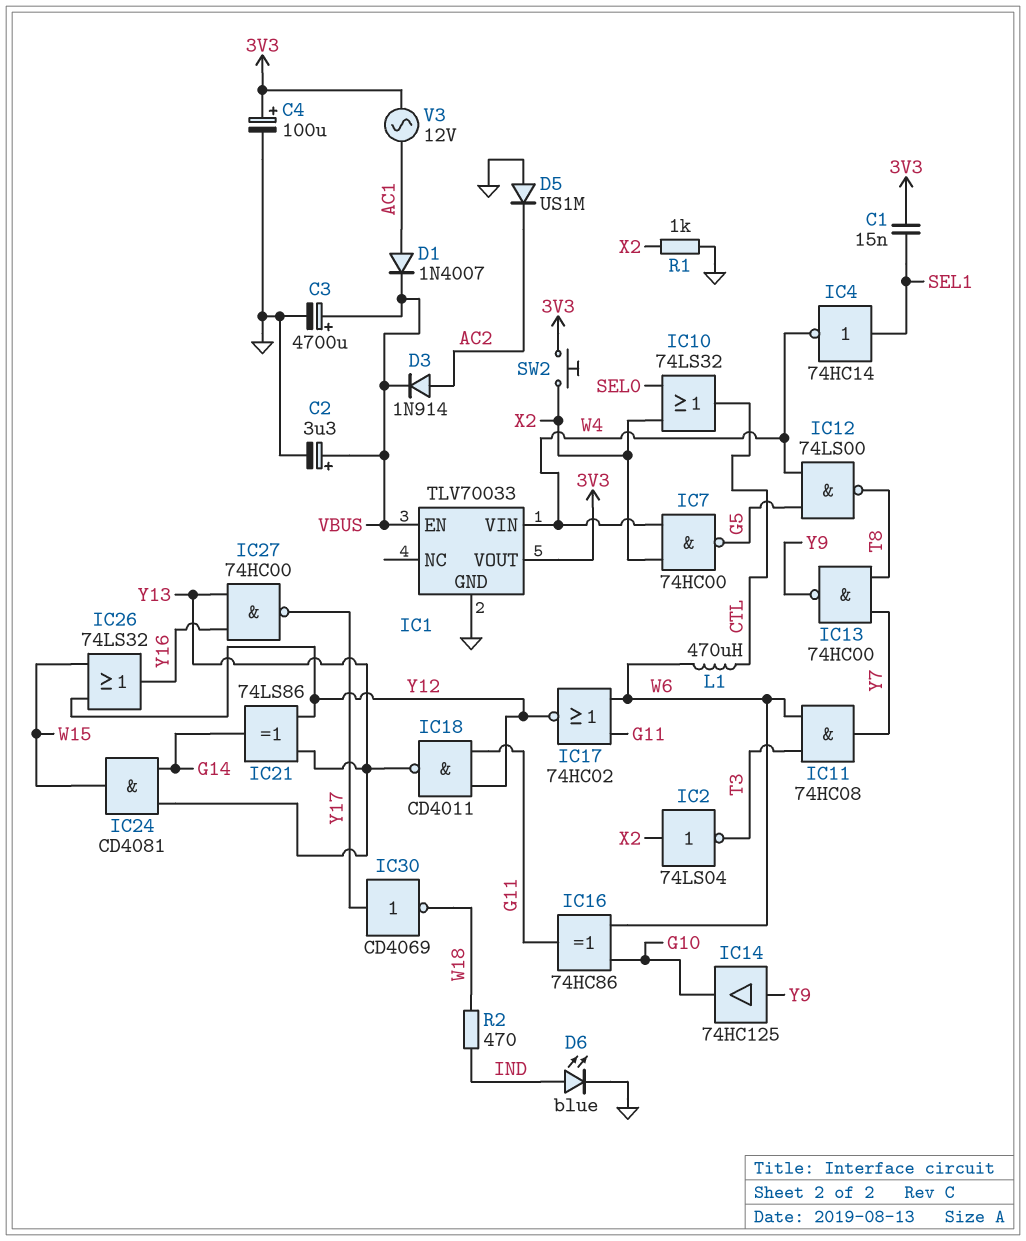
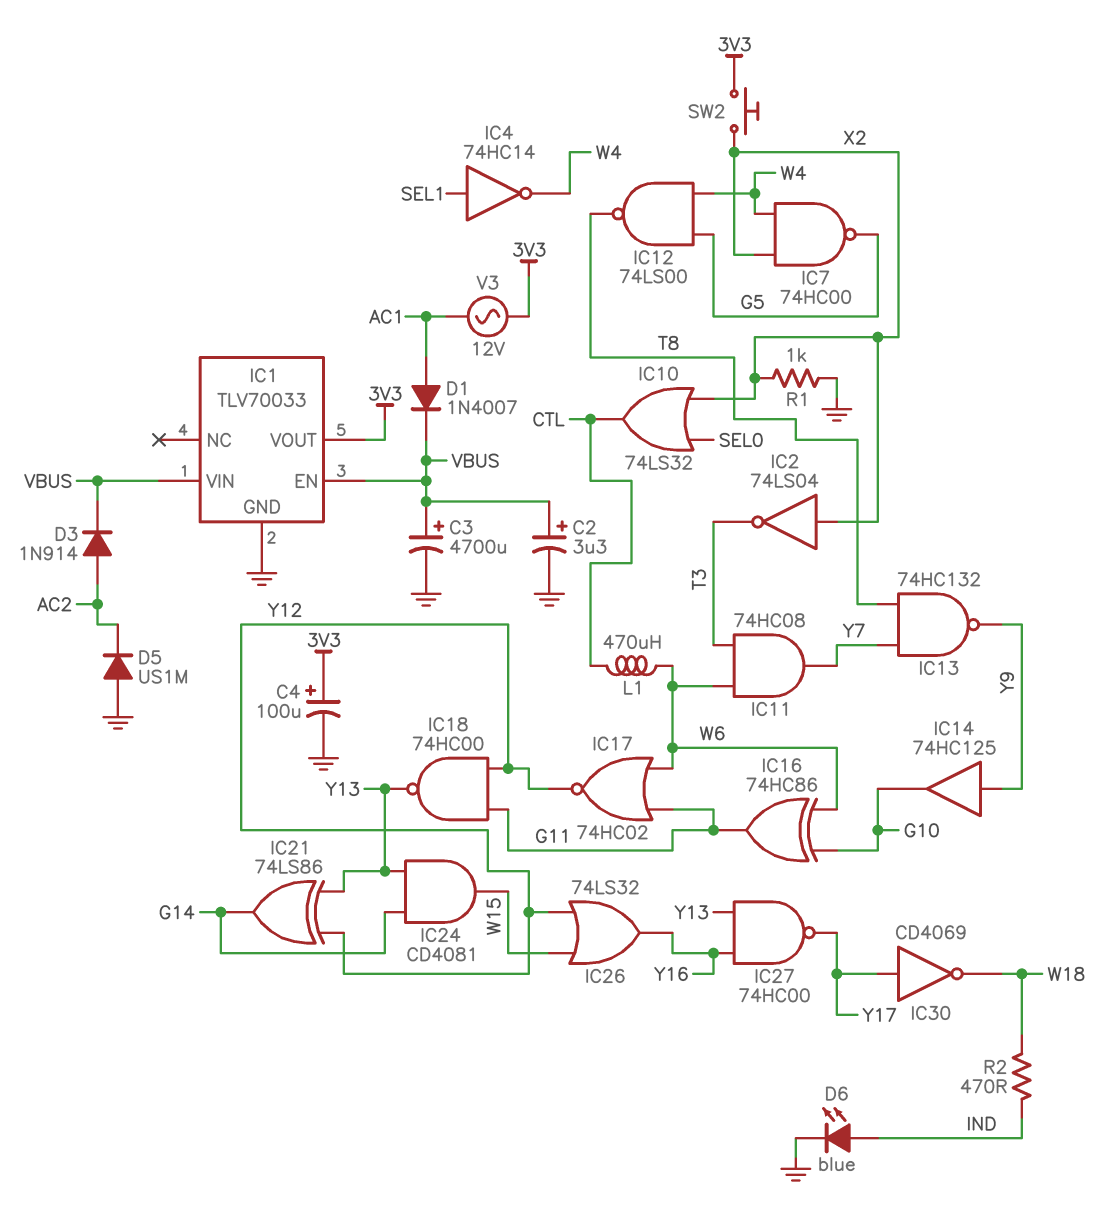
C1: 15nF (3V3, SEL1) -> none
IC1 pin VIN: W4 -> VBUS
IC13: NAND 74HC00 (in T8, in Y7, out Y9) -> NAND 74HC132 (in T8, in Y7, out Y9)
IC18: NAND CD4011 (in G11, in Y12, out Y13) -> NAND 74HC00 (in G11, in Y12, out Y13)

